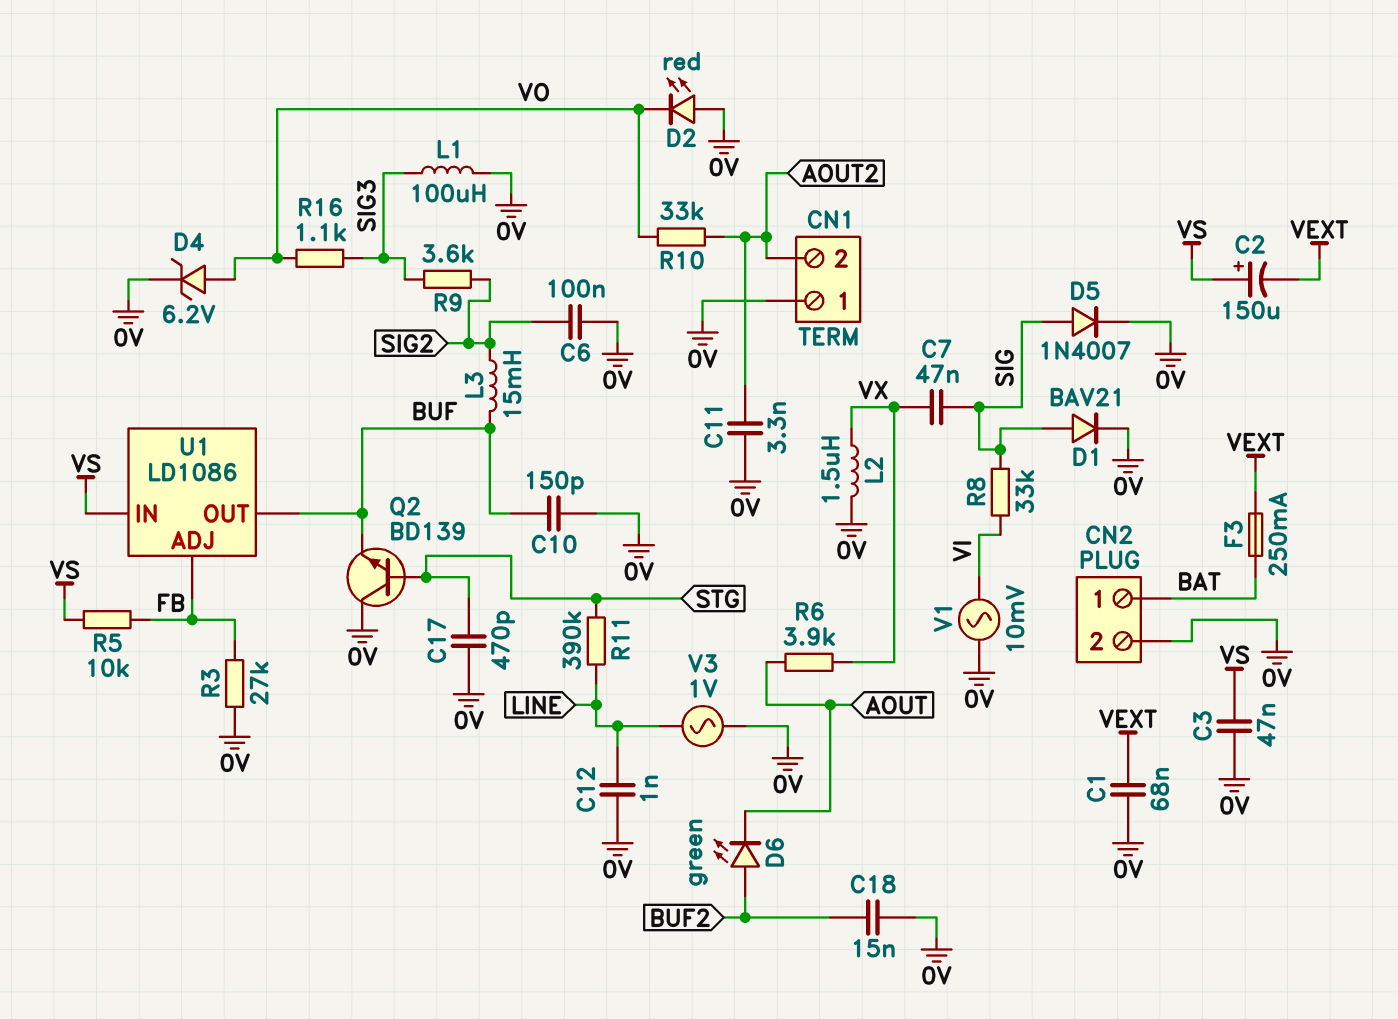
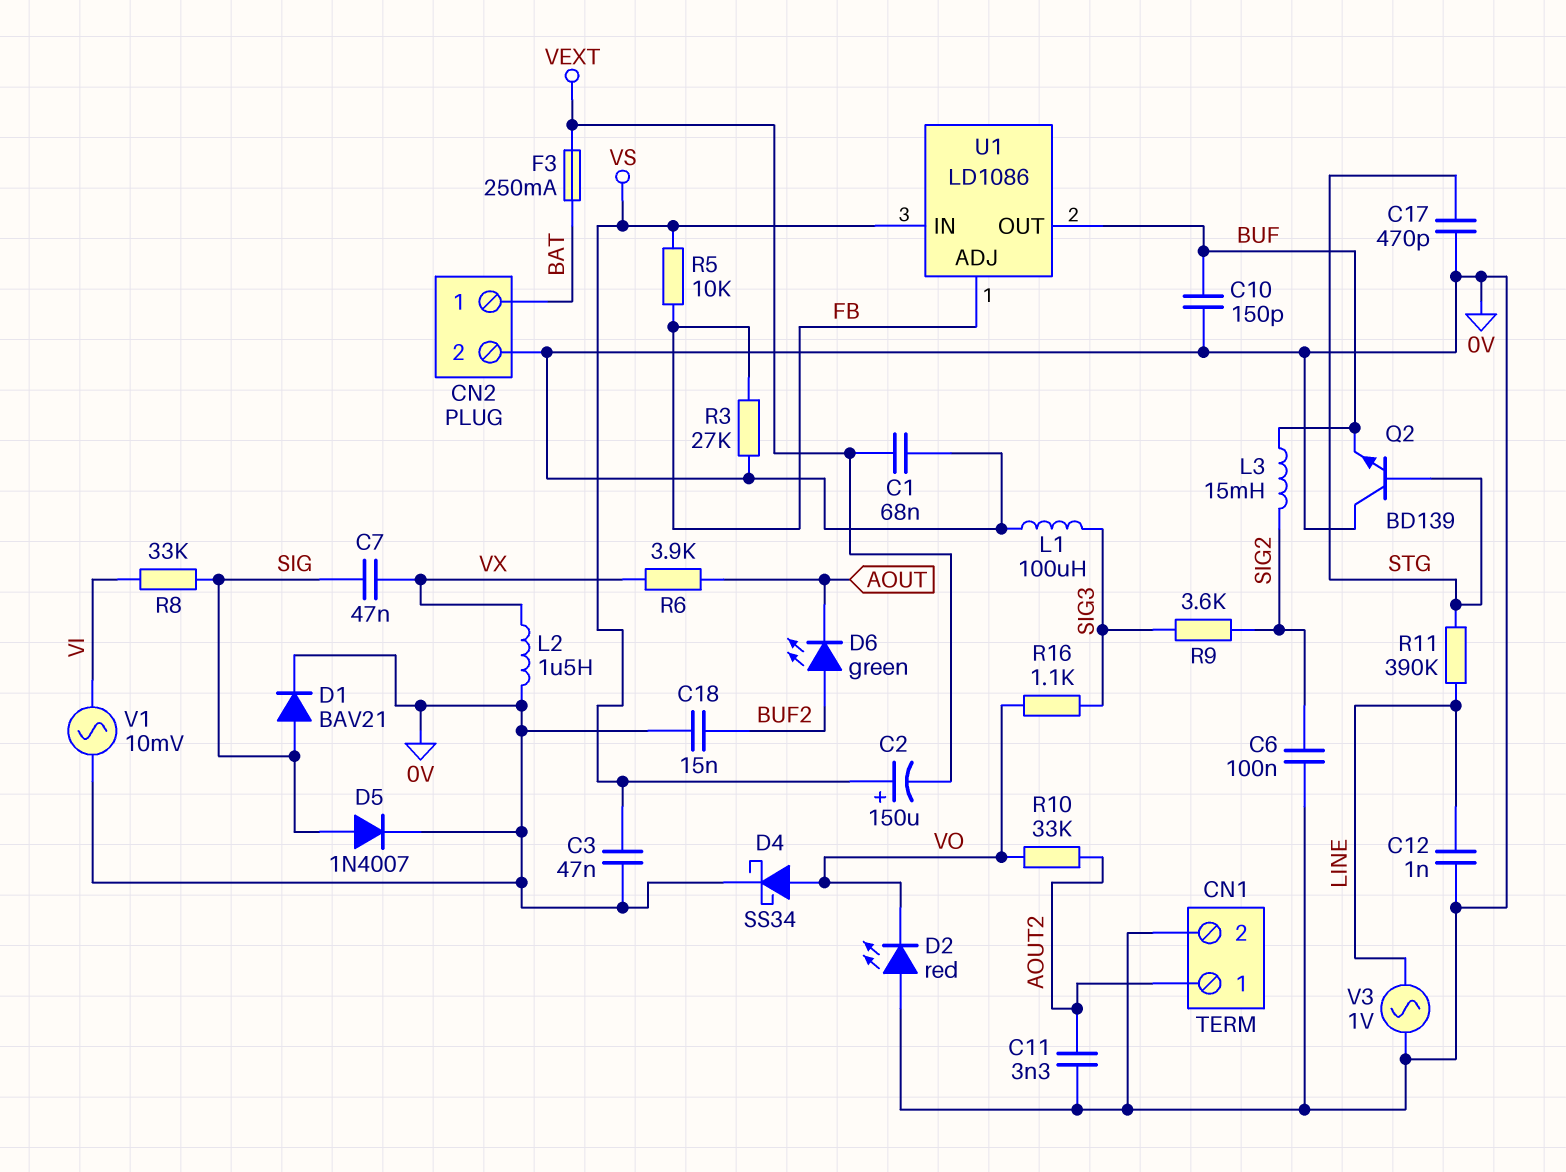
CN1 pin 1: 0V -> AOUT2
CN1 pin 2: AOUT2 -> 0V
D4: zener 6.2V (A VO, K 0V) -> schottky SS34 (A VO, K 0V)

